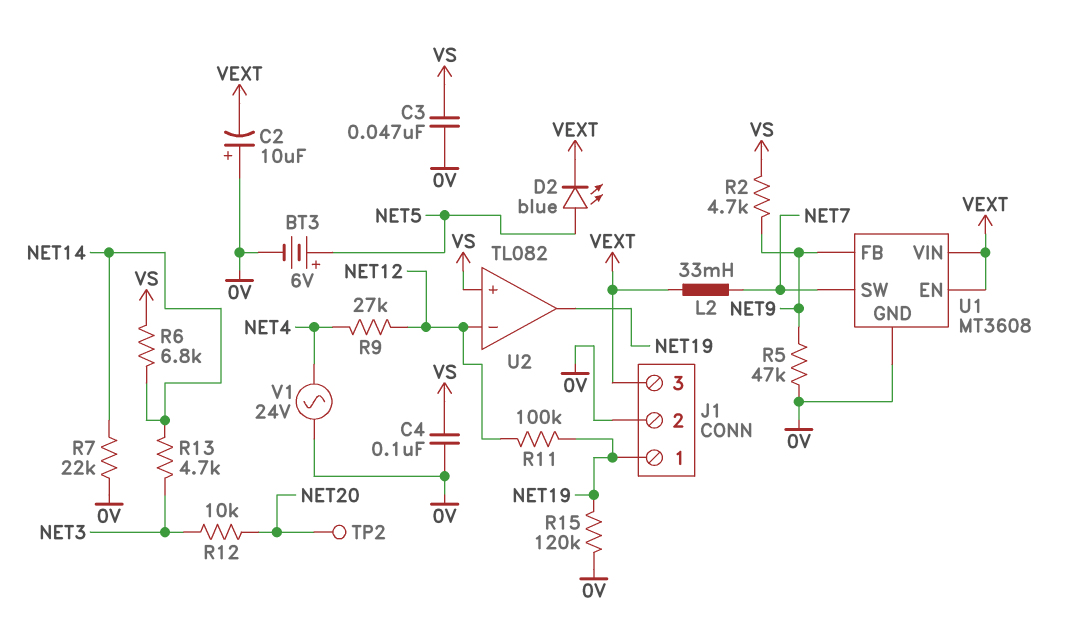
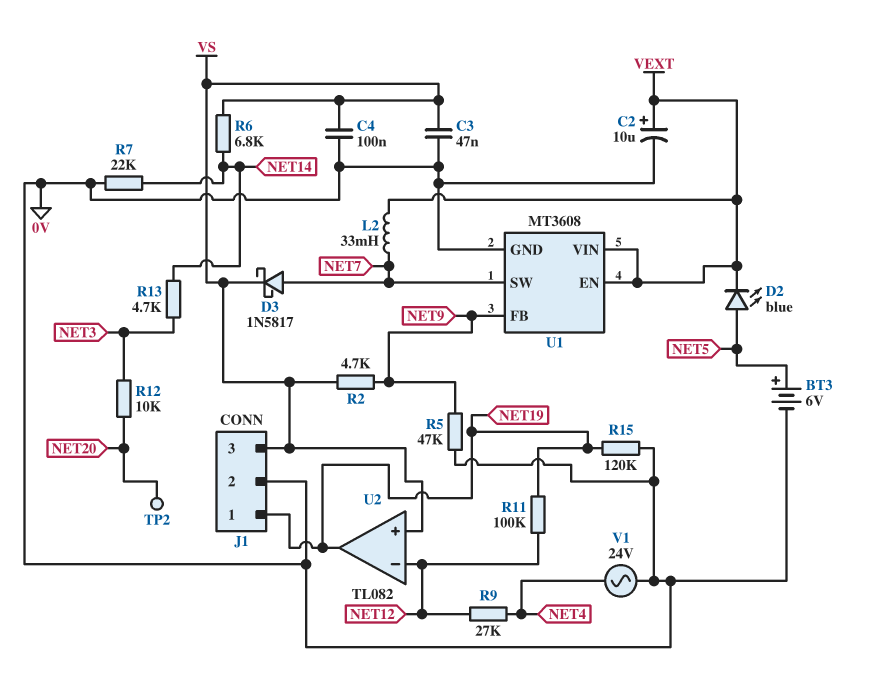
C2: 10uF (plus 0V, minus VEXT) -> 10uF (plus VEXT, minus 0V)
D3: none -> schottky 1N5817 (A NET7, K VS)
J1 pin 3: VEXT -> VS

